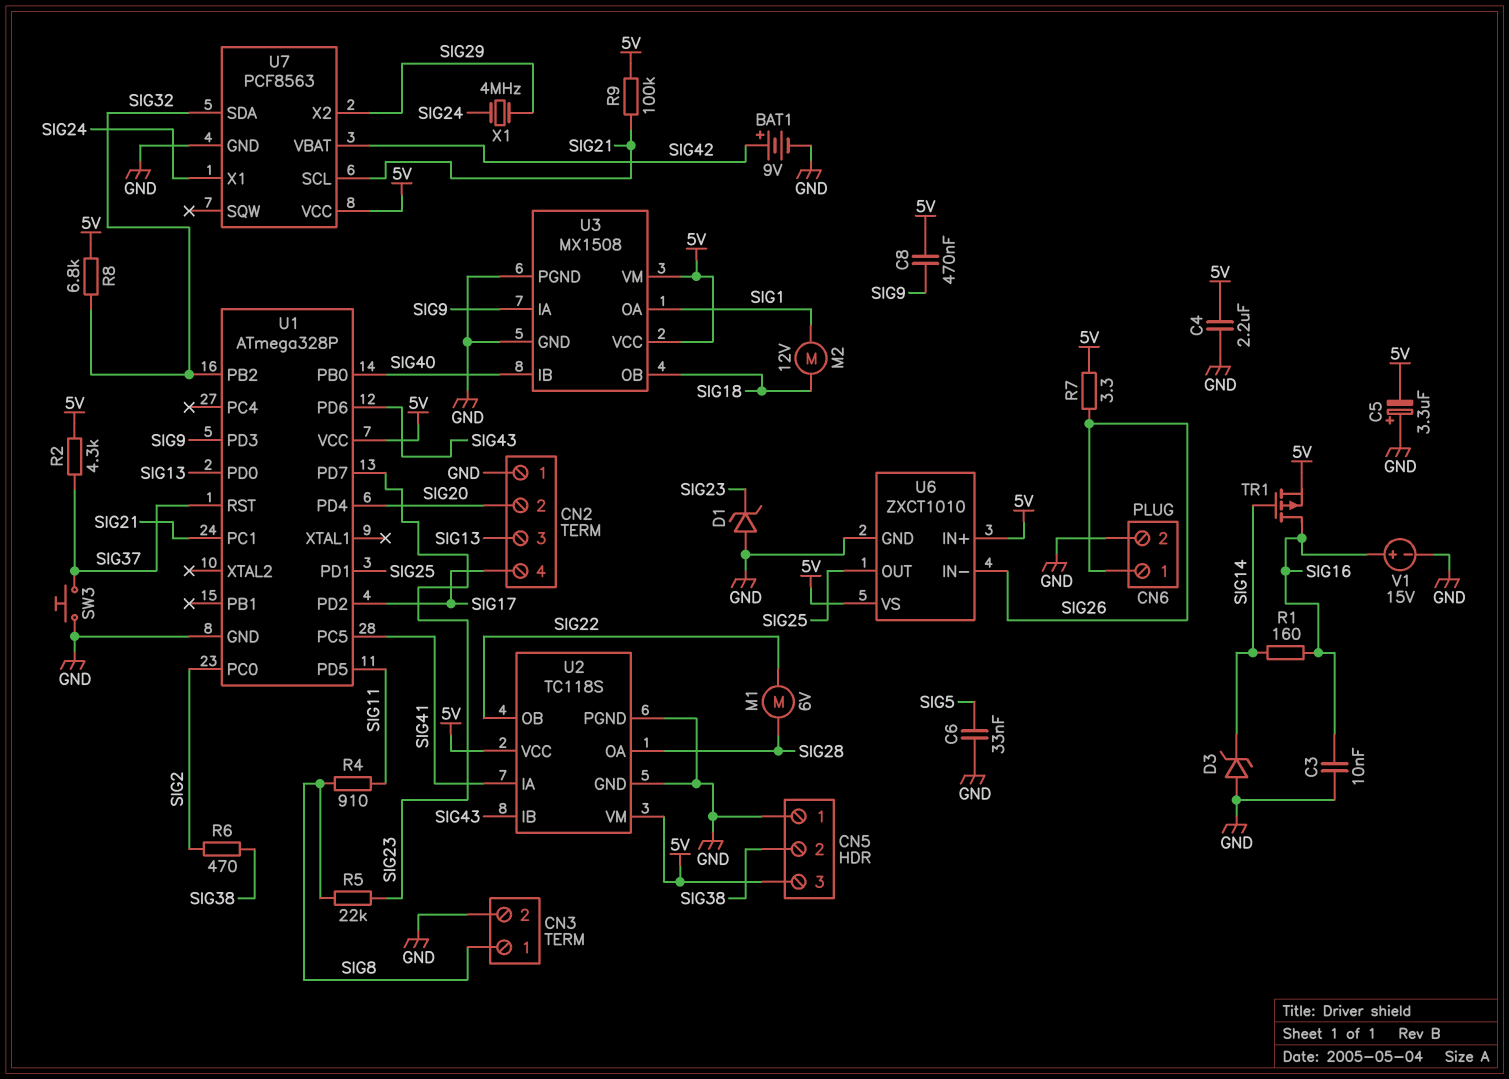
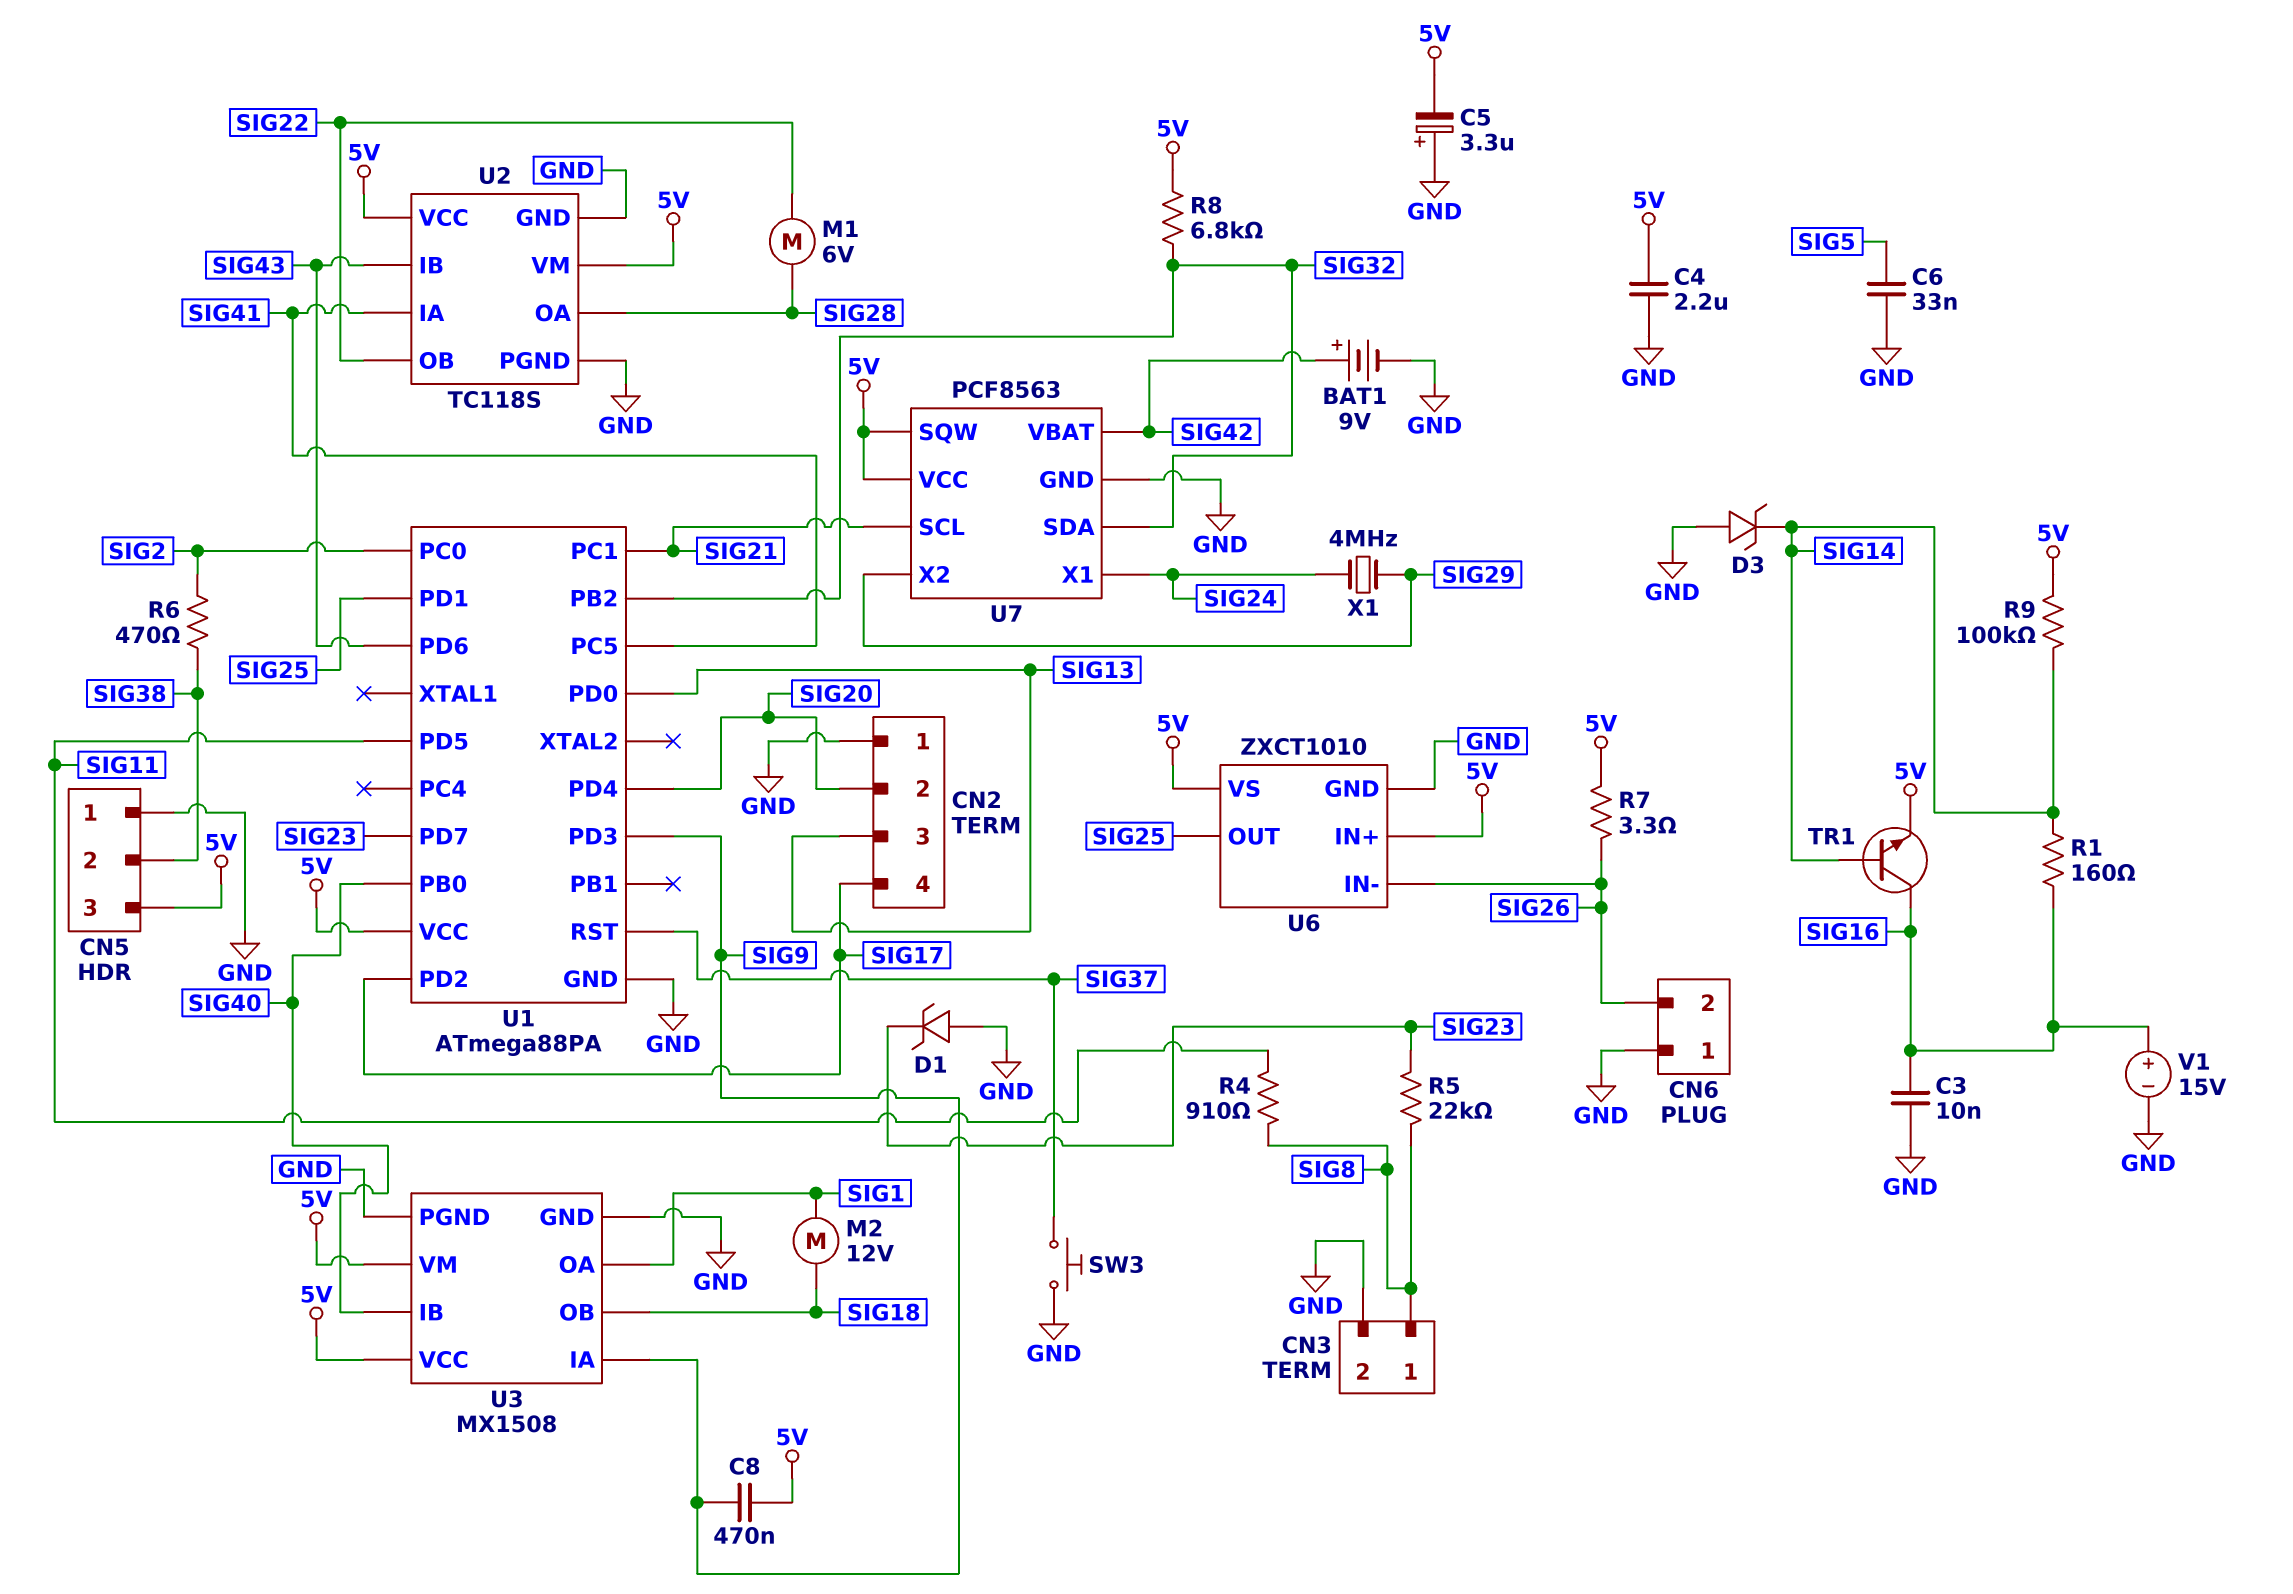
CN6 pin 1: SIG26 -> GND
CN6 pin 2: GND -> SIG26
R2: 4.3k (5V, SIG37) -> none
R9: 100k (5V, SIG21) -> 100k (5V, SIG14)
TR1: PMOS (G SIG14, D SIG16, S 5V) -> NPN (B SIG14, C SIG16, E 5V)
U1: ATmega328P -> ATmega88PA
U7 pin SQW: none -> 5V

